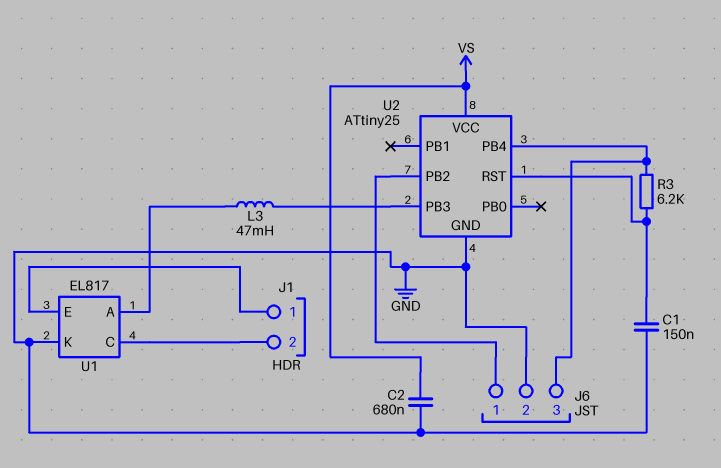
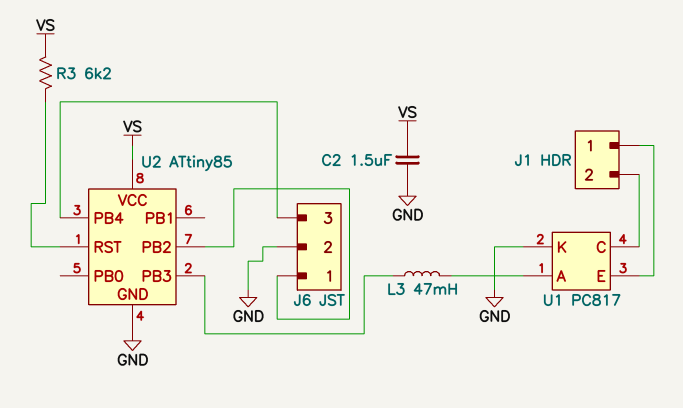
C1: 150nF (GND, U2/RST) -> none
C2: 680nF (GND, VS) -> 1.5uF (GND, VS)
R3: 6.2k (J6/3, U2/RST) -> 6.2k (U2/RST, VS)
U1: EL817 -> PC817
U2: ATtiny25 -> ATtiny85

